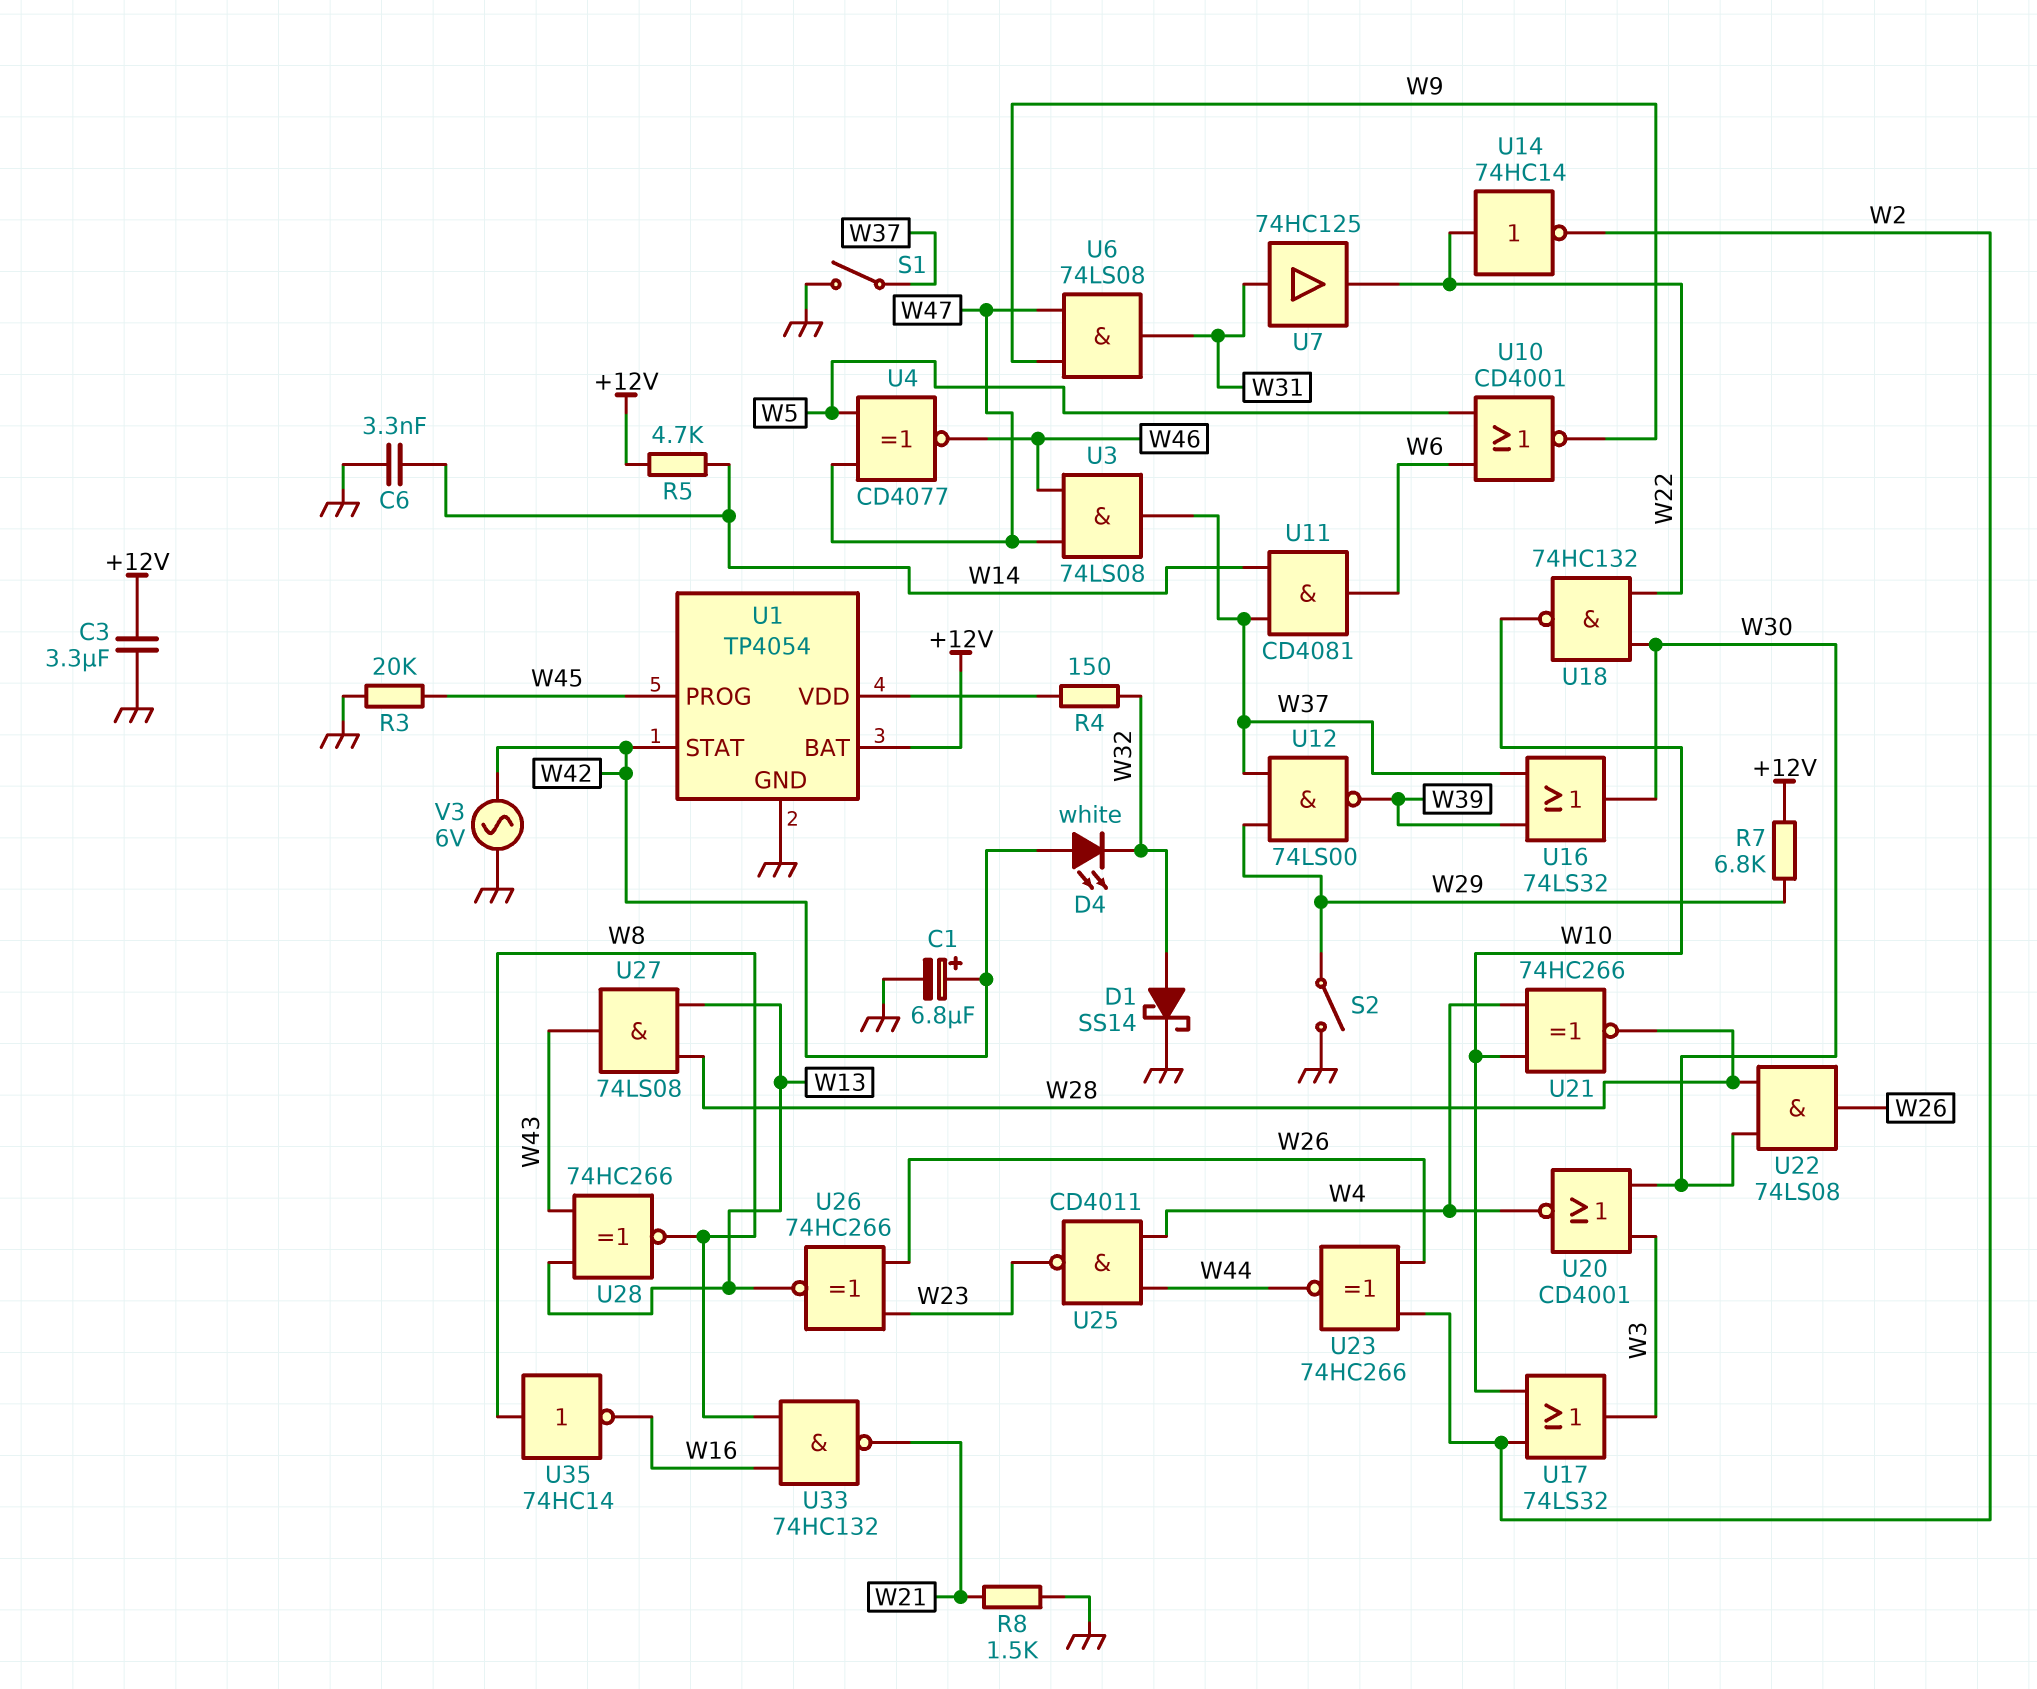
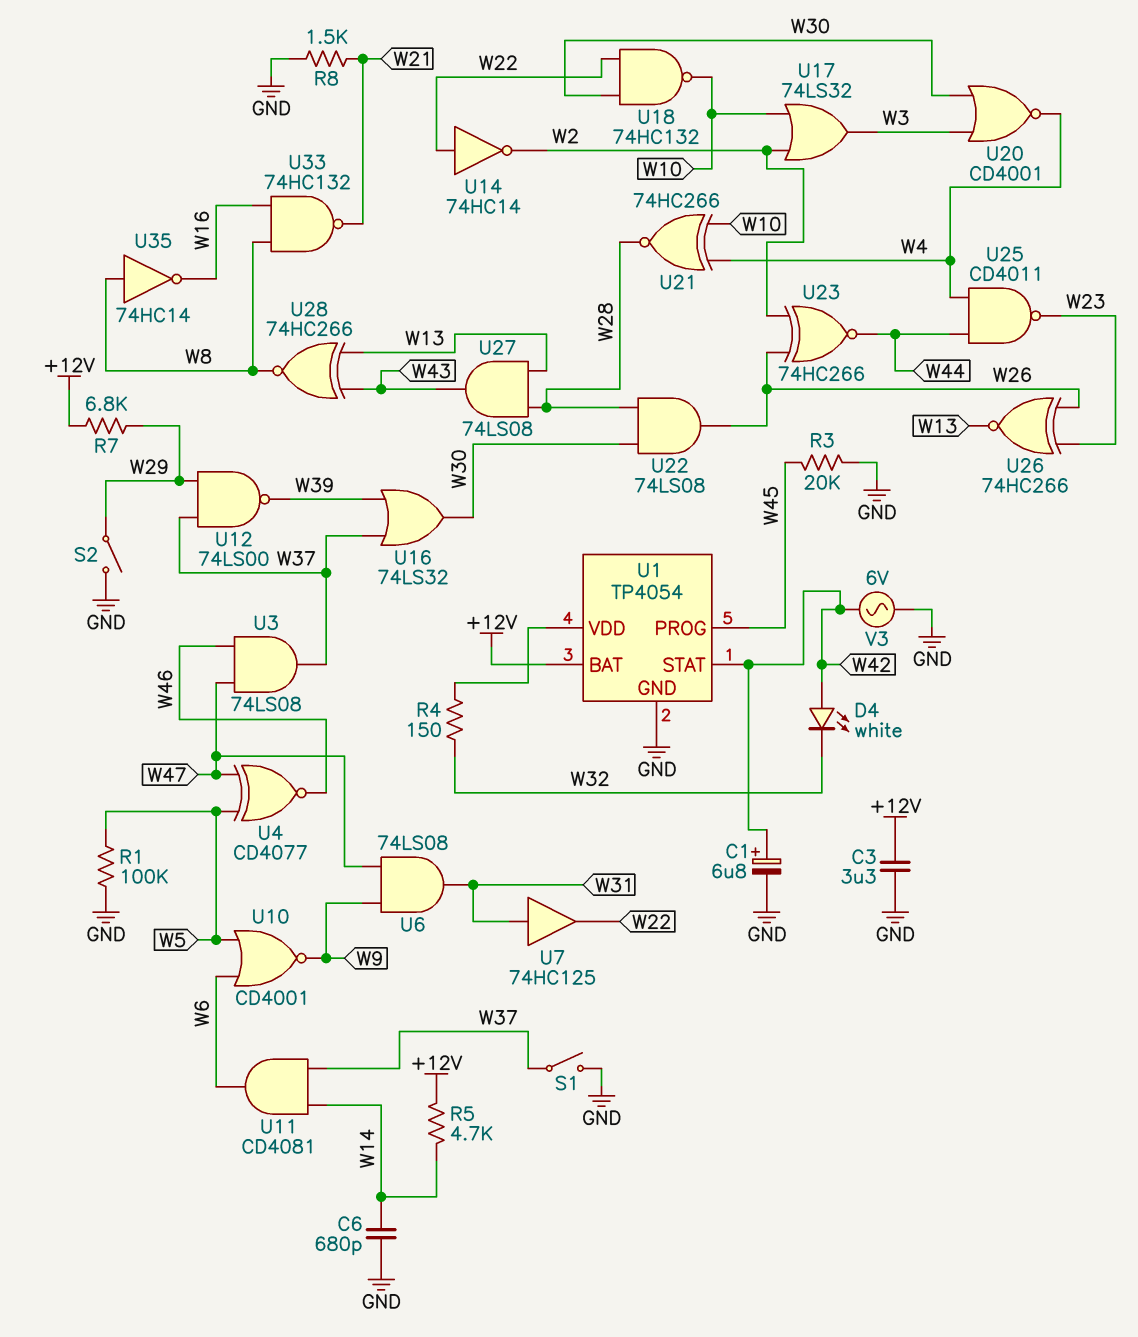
C6: 3.3nF (GND, W14) -> 680pF (GND, W14)
D1: schottky SS14 (A W32, K GND) -> none
R1: none -> 100k (GND, W5)

